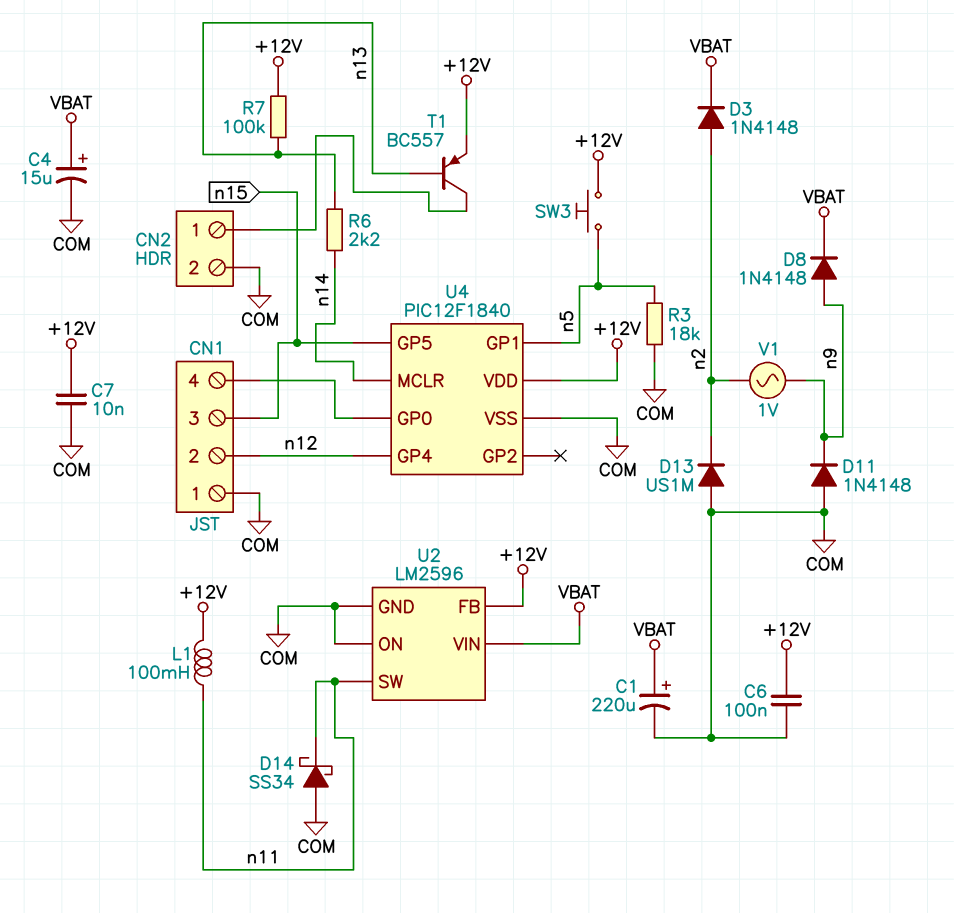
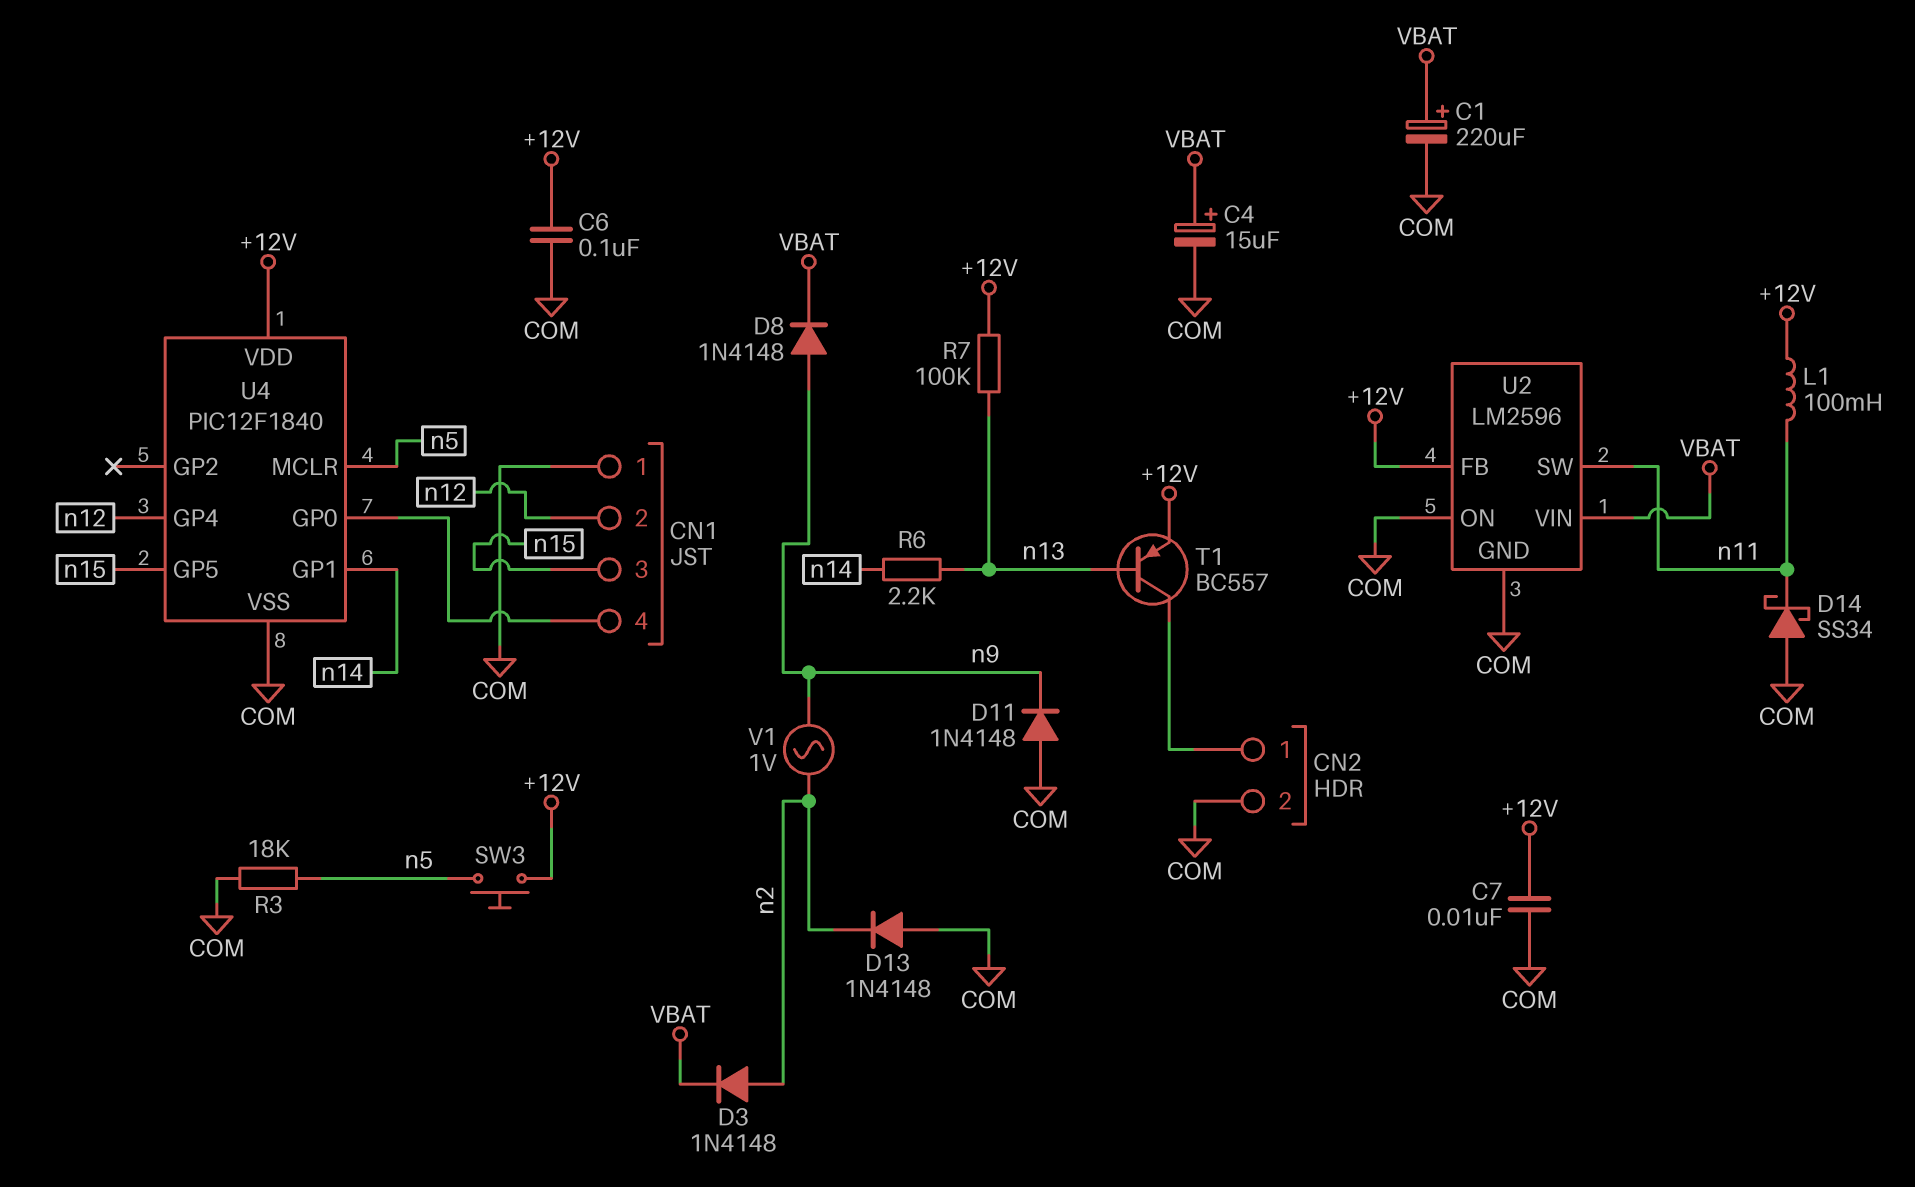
D13: diode US1M (A COM, K n2) -> diode 1N4148 (A COM, K n2)
U4 pin GP1: n5 -> n14
U4 pin MCLR: n14 -> n5

